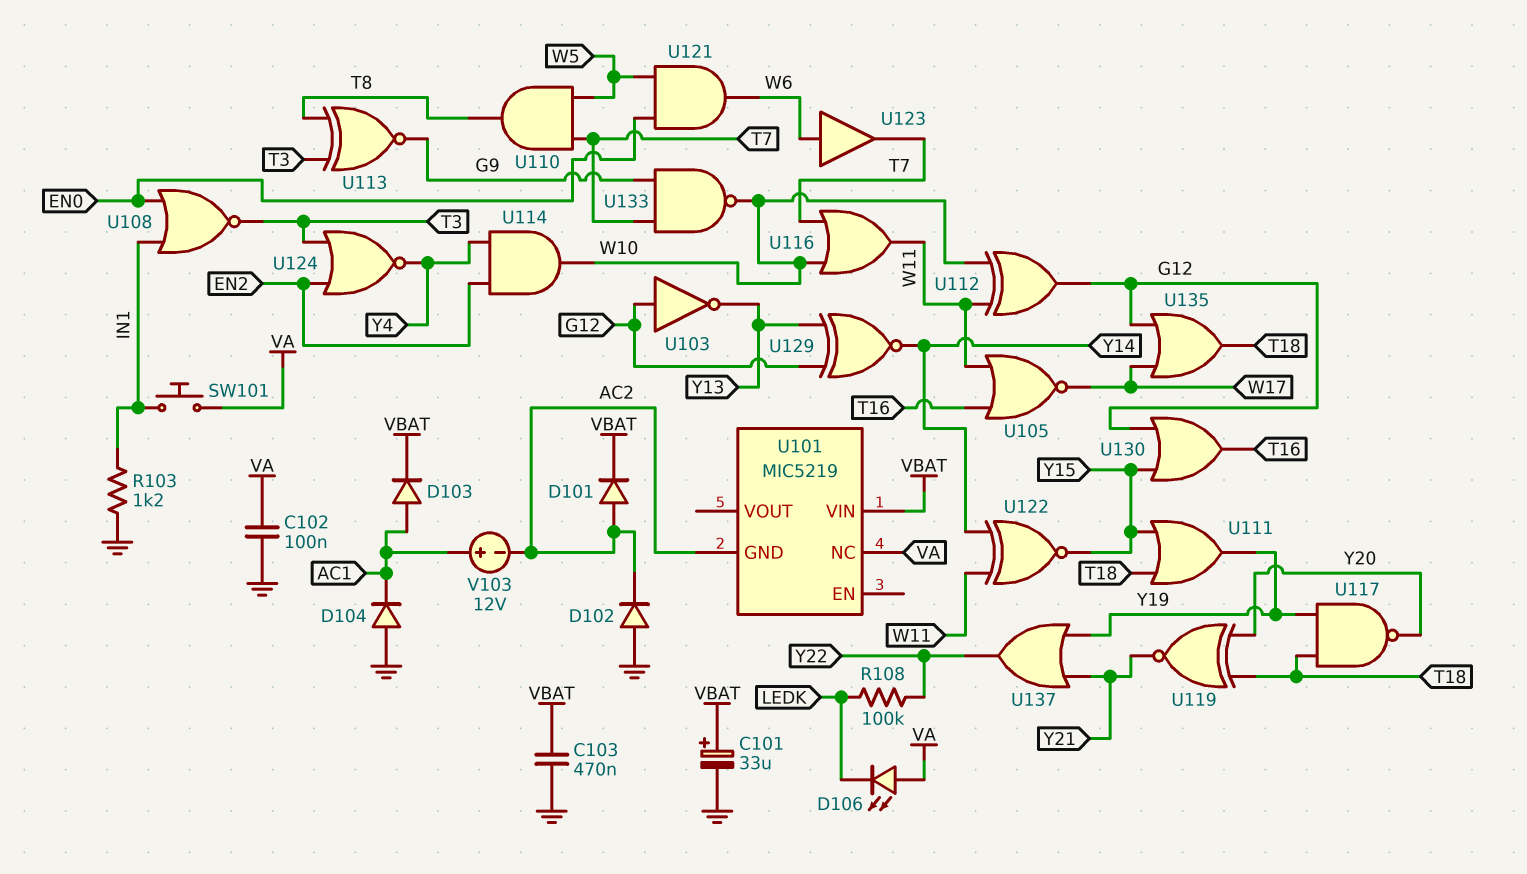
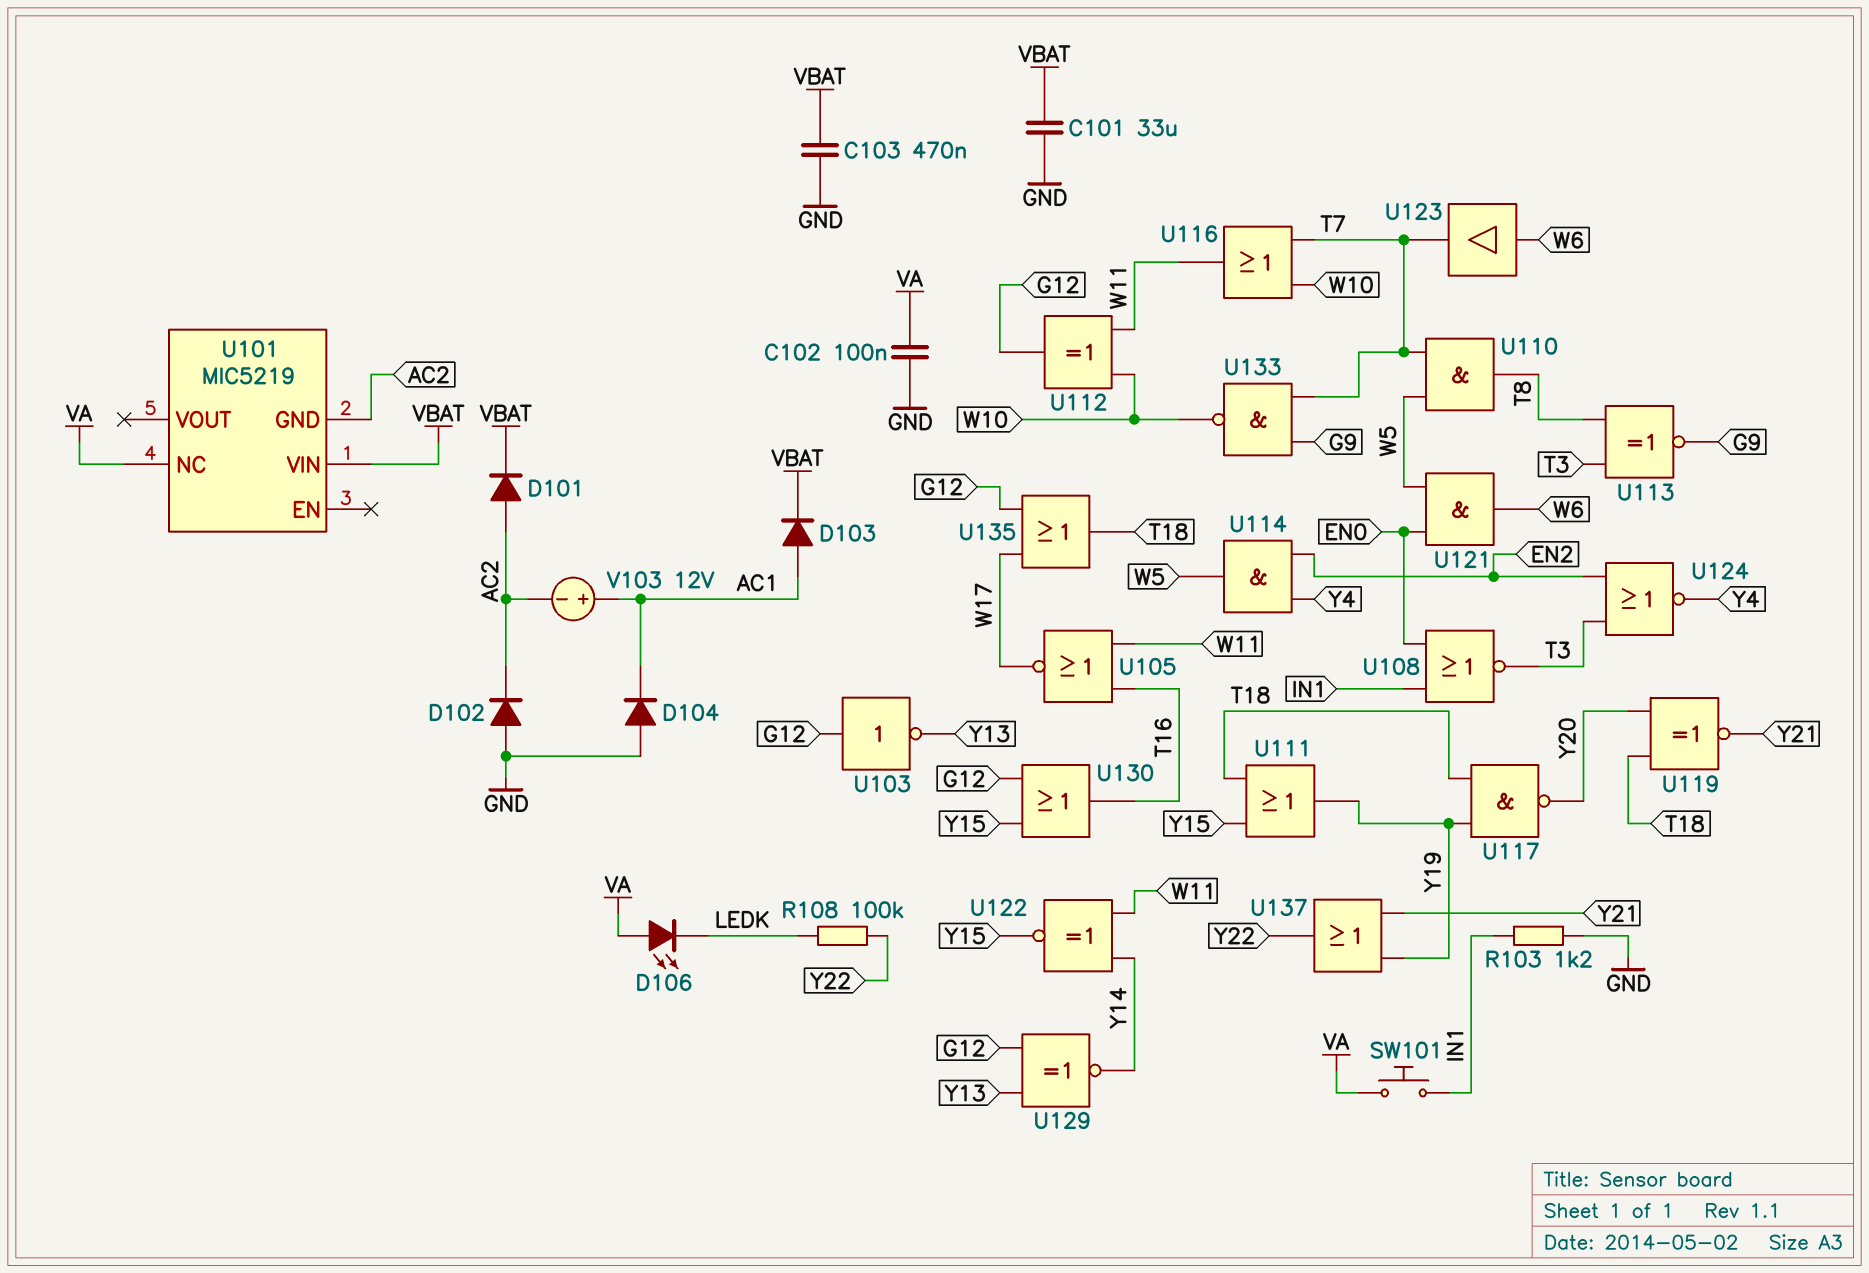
C101: 33uF (plus VBAT, minus GND) -> 33uF (GND, VBAT)
U114: AND (in EN2, in Y4, out W10) -> AND (in EN2, in Y4, out W5)

